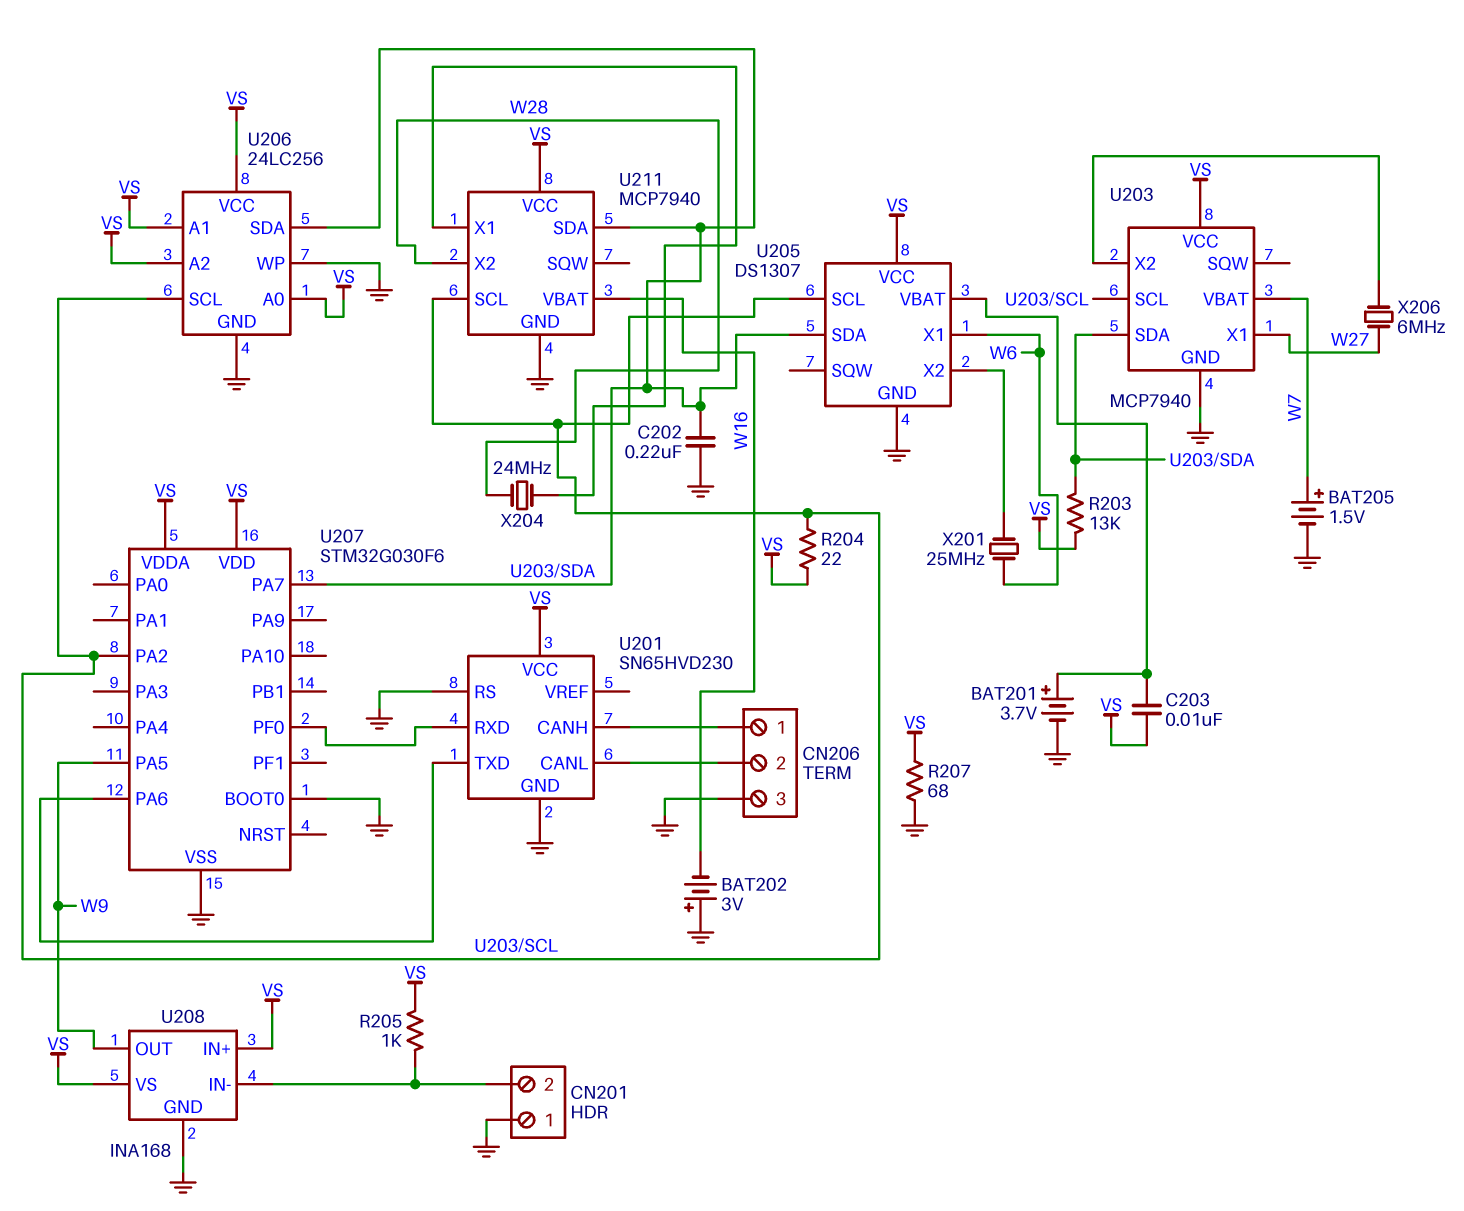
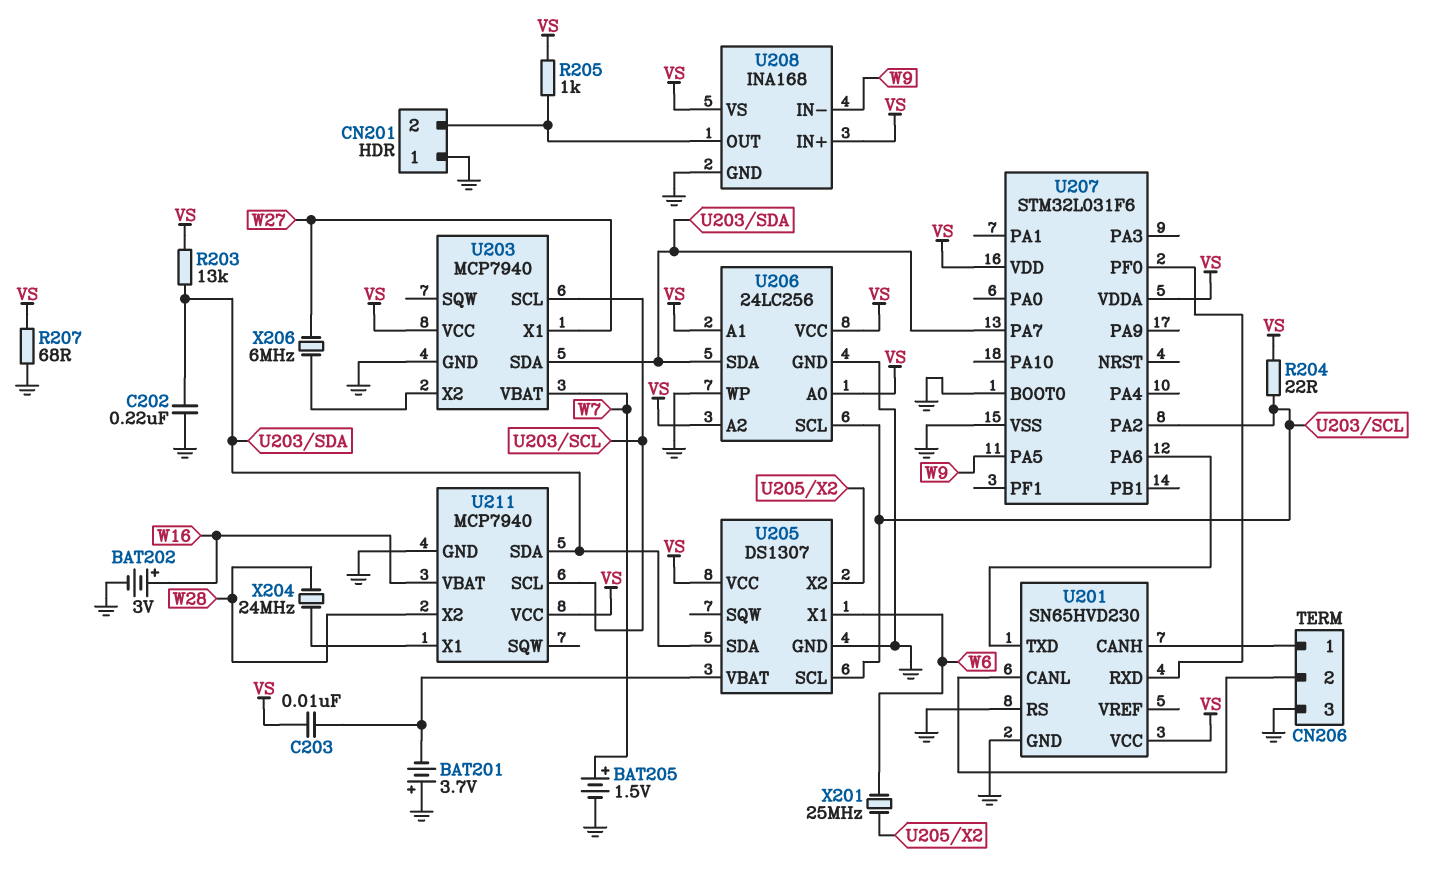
BAT201: 3.7V (plus U205/VBAT, minus GND) -> 3.7V (plus GND, minus U205/VBAT)
BAT202: 3V (plus GND, minus W16) -> 3V (plus W16, minus GND)
U207: STM32G030F6 -> STM32L031F6
U208 pin IN-: CN201/2 -> W9
U208 pin OUT: W9 -> CN201/2

